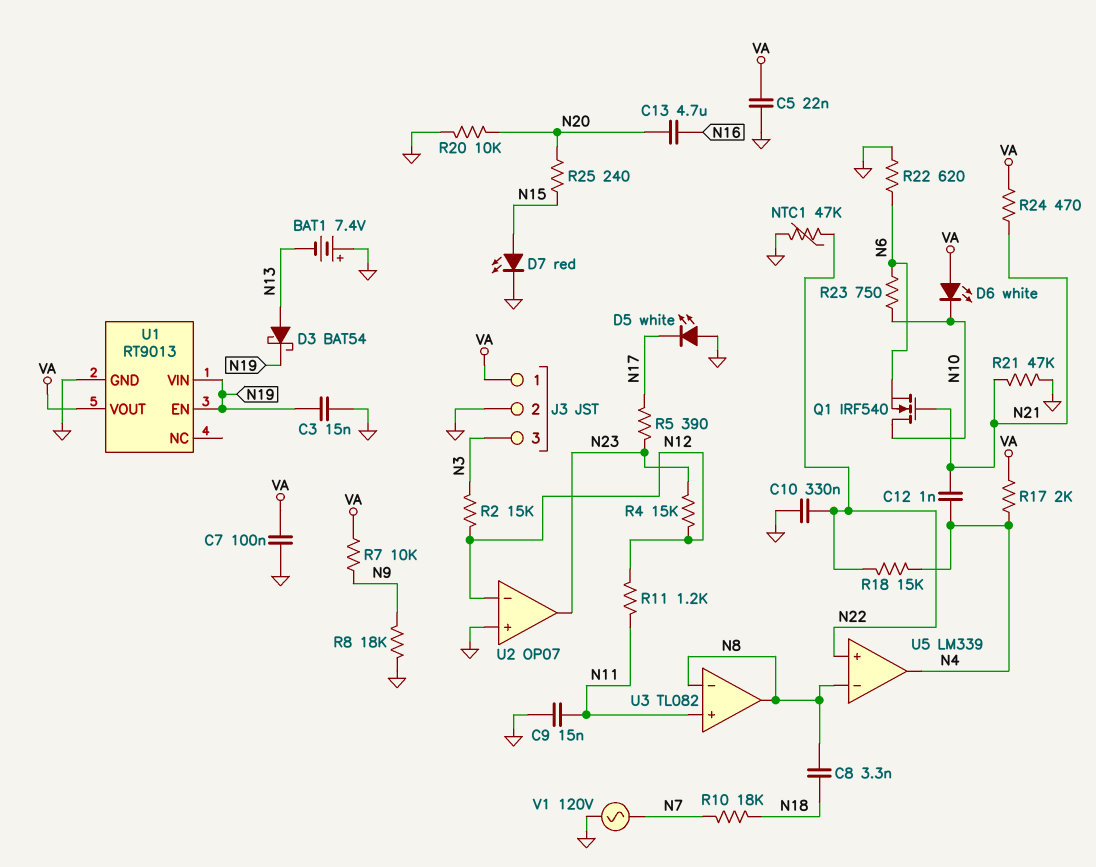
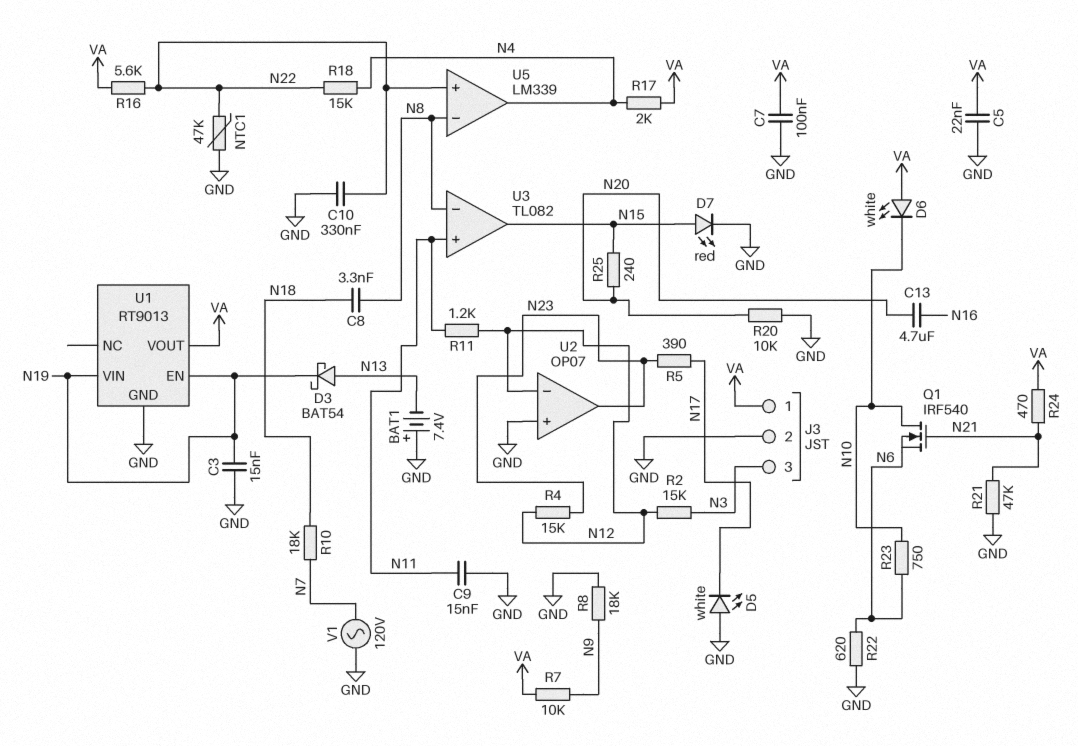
C12: 1nF (N4, N21) -> none
R16: none -> 5.6k (N22, VA)
U3 pin out: N8 -> N15

